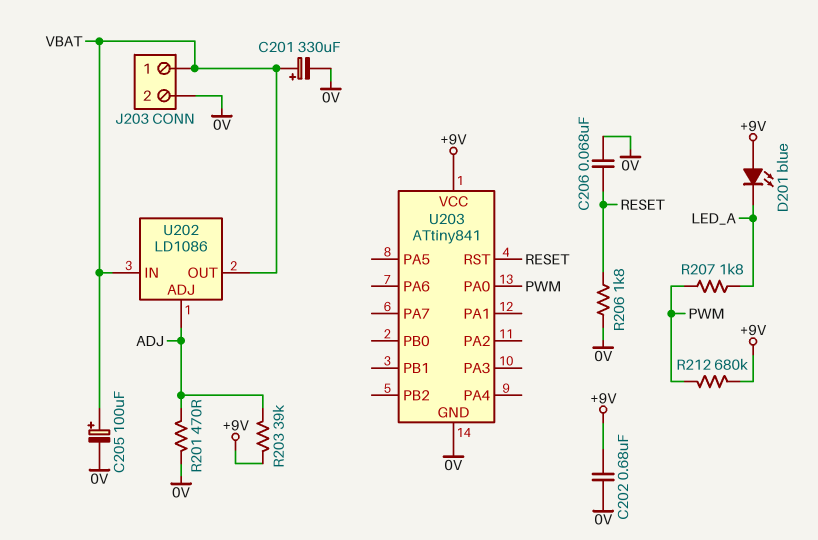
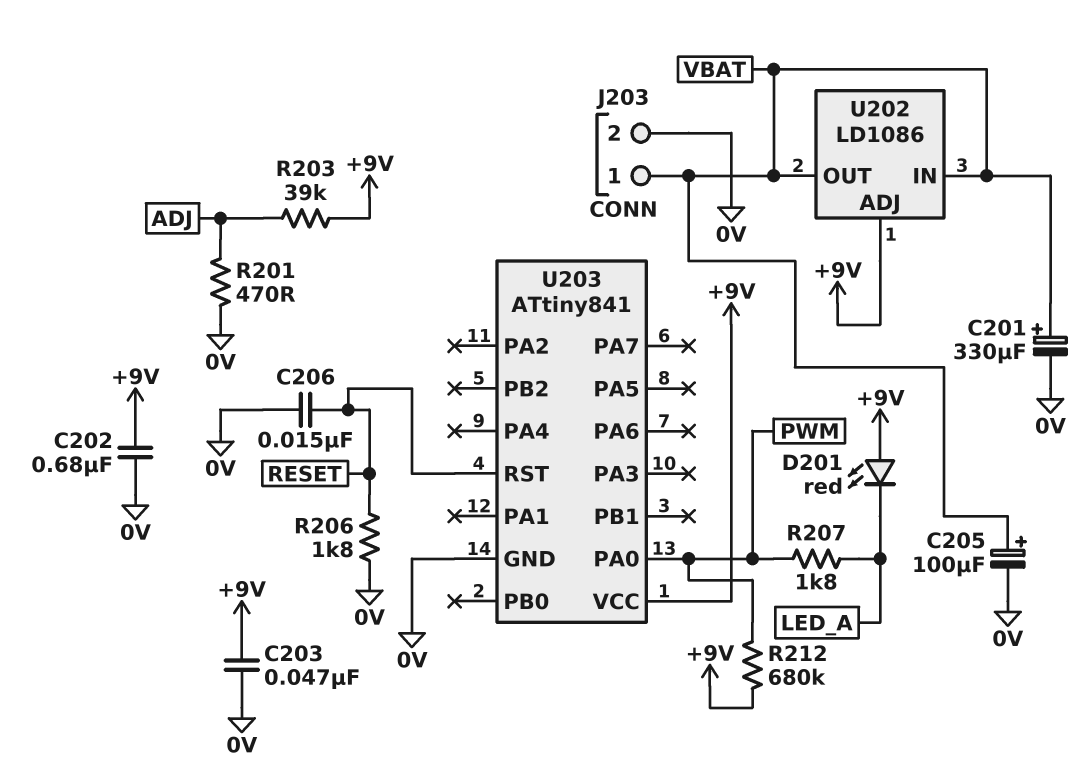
C203: none -> 47nF (+9V, 0V)
C206: 68nF (0V, RESET) -> 15nF (0V, RESET)
D201: LED blue (A +9V, K LED_A) -> LED red (A +9V, K LED_A)
U202 pin ADJ: ADJ -> +9V

